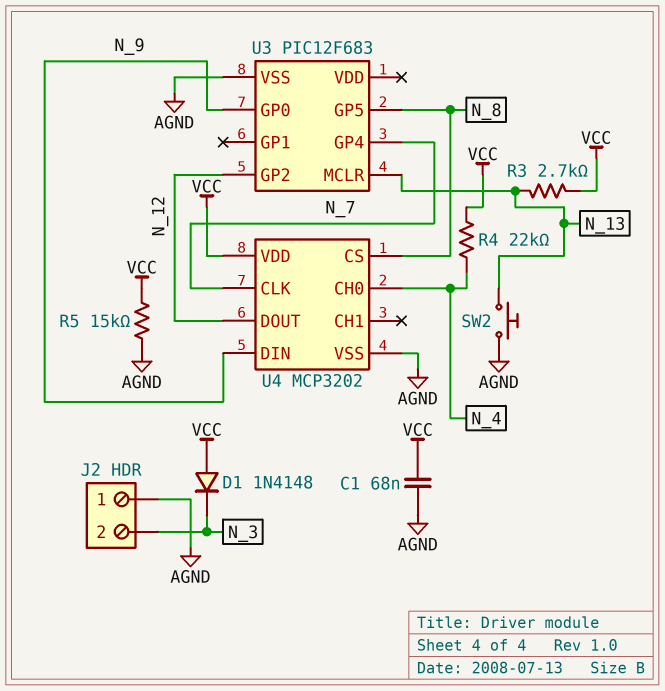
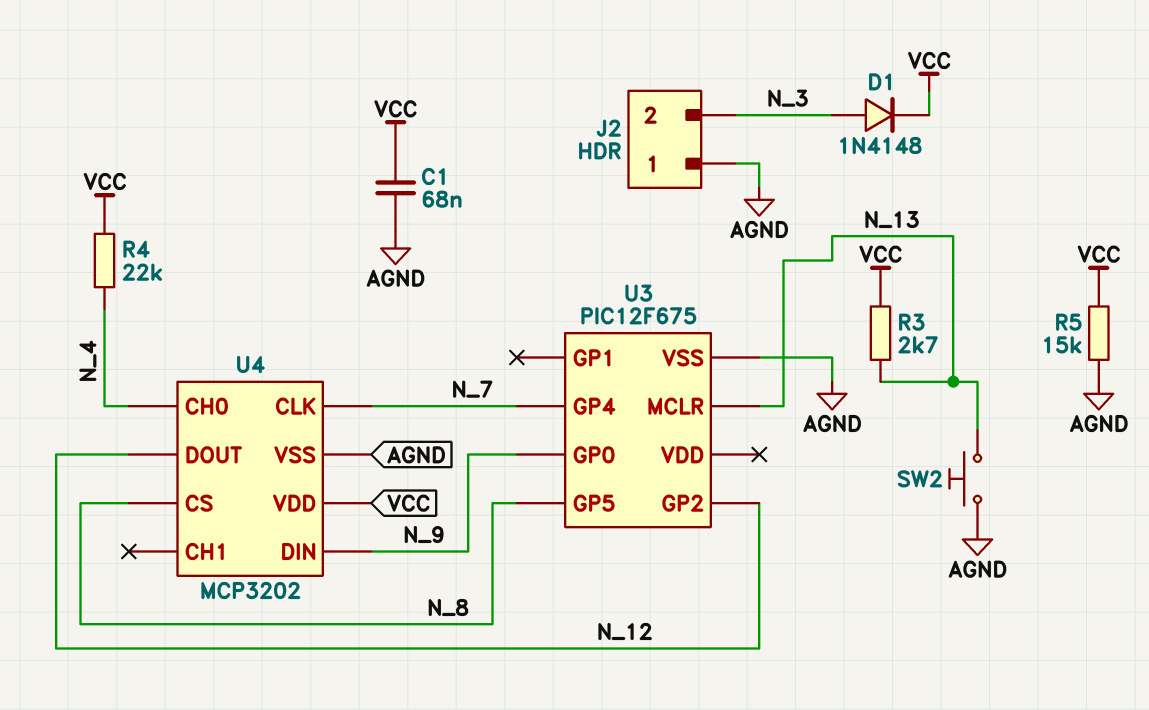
D1: diode 1N4148 (A VCC, K N_3) -> diode 1N4148 (A N_3, K VCC)
U3: PIC12F683 -> PIC12F675

